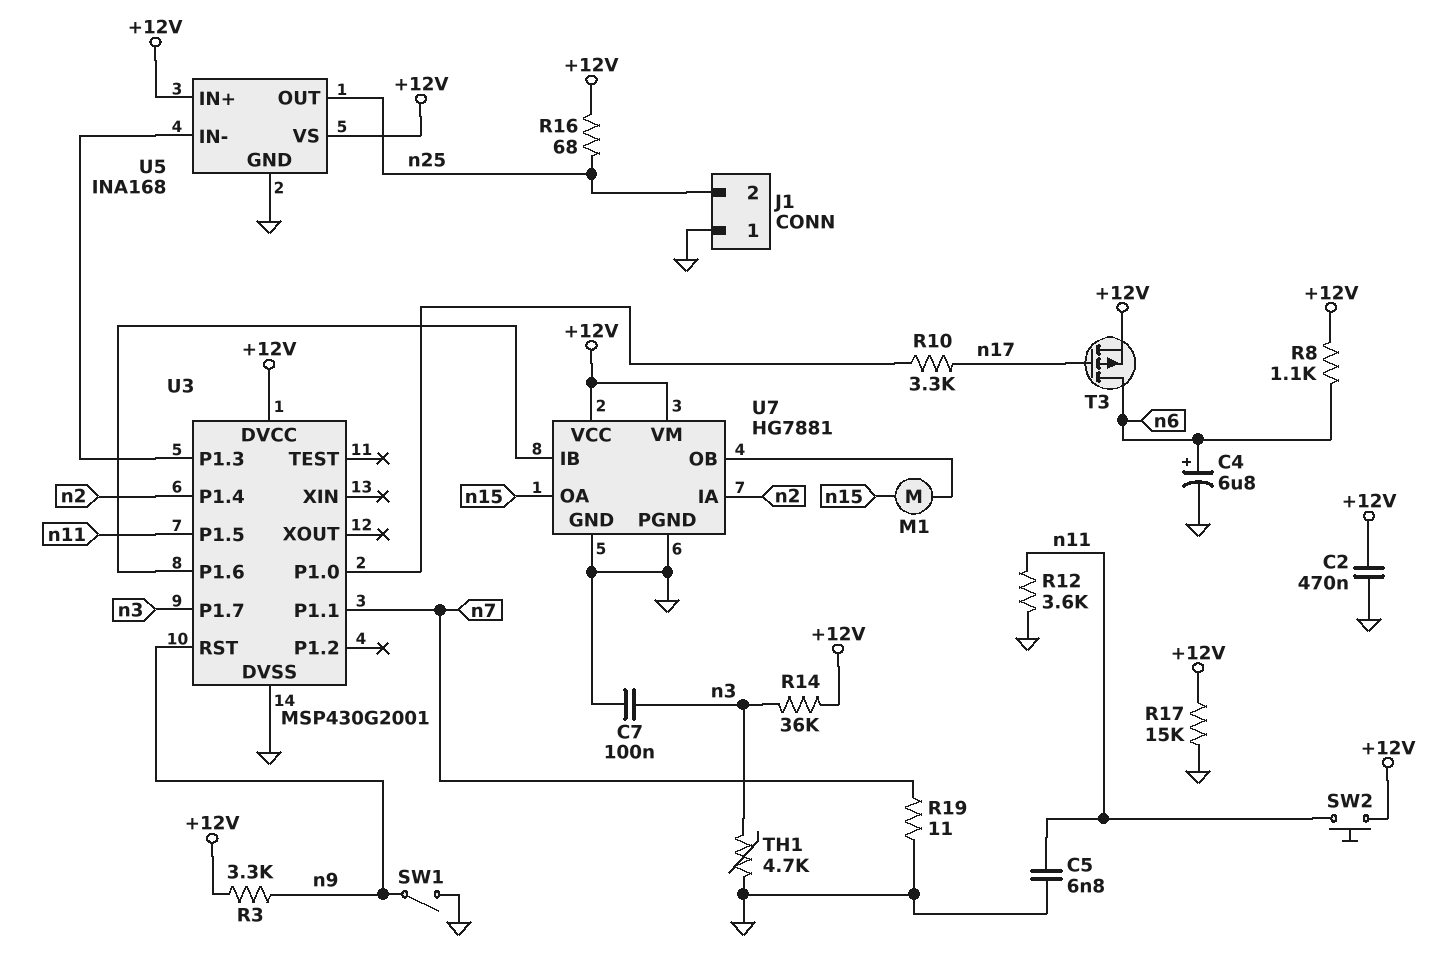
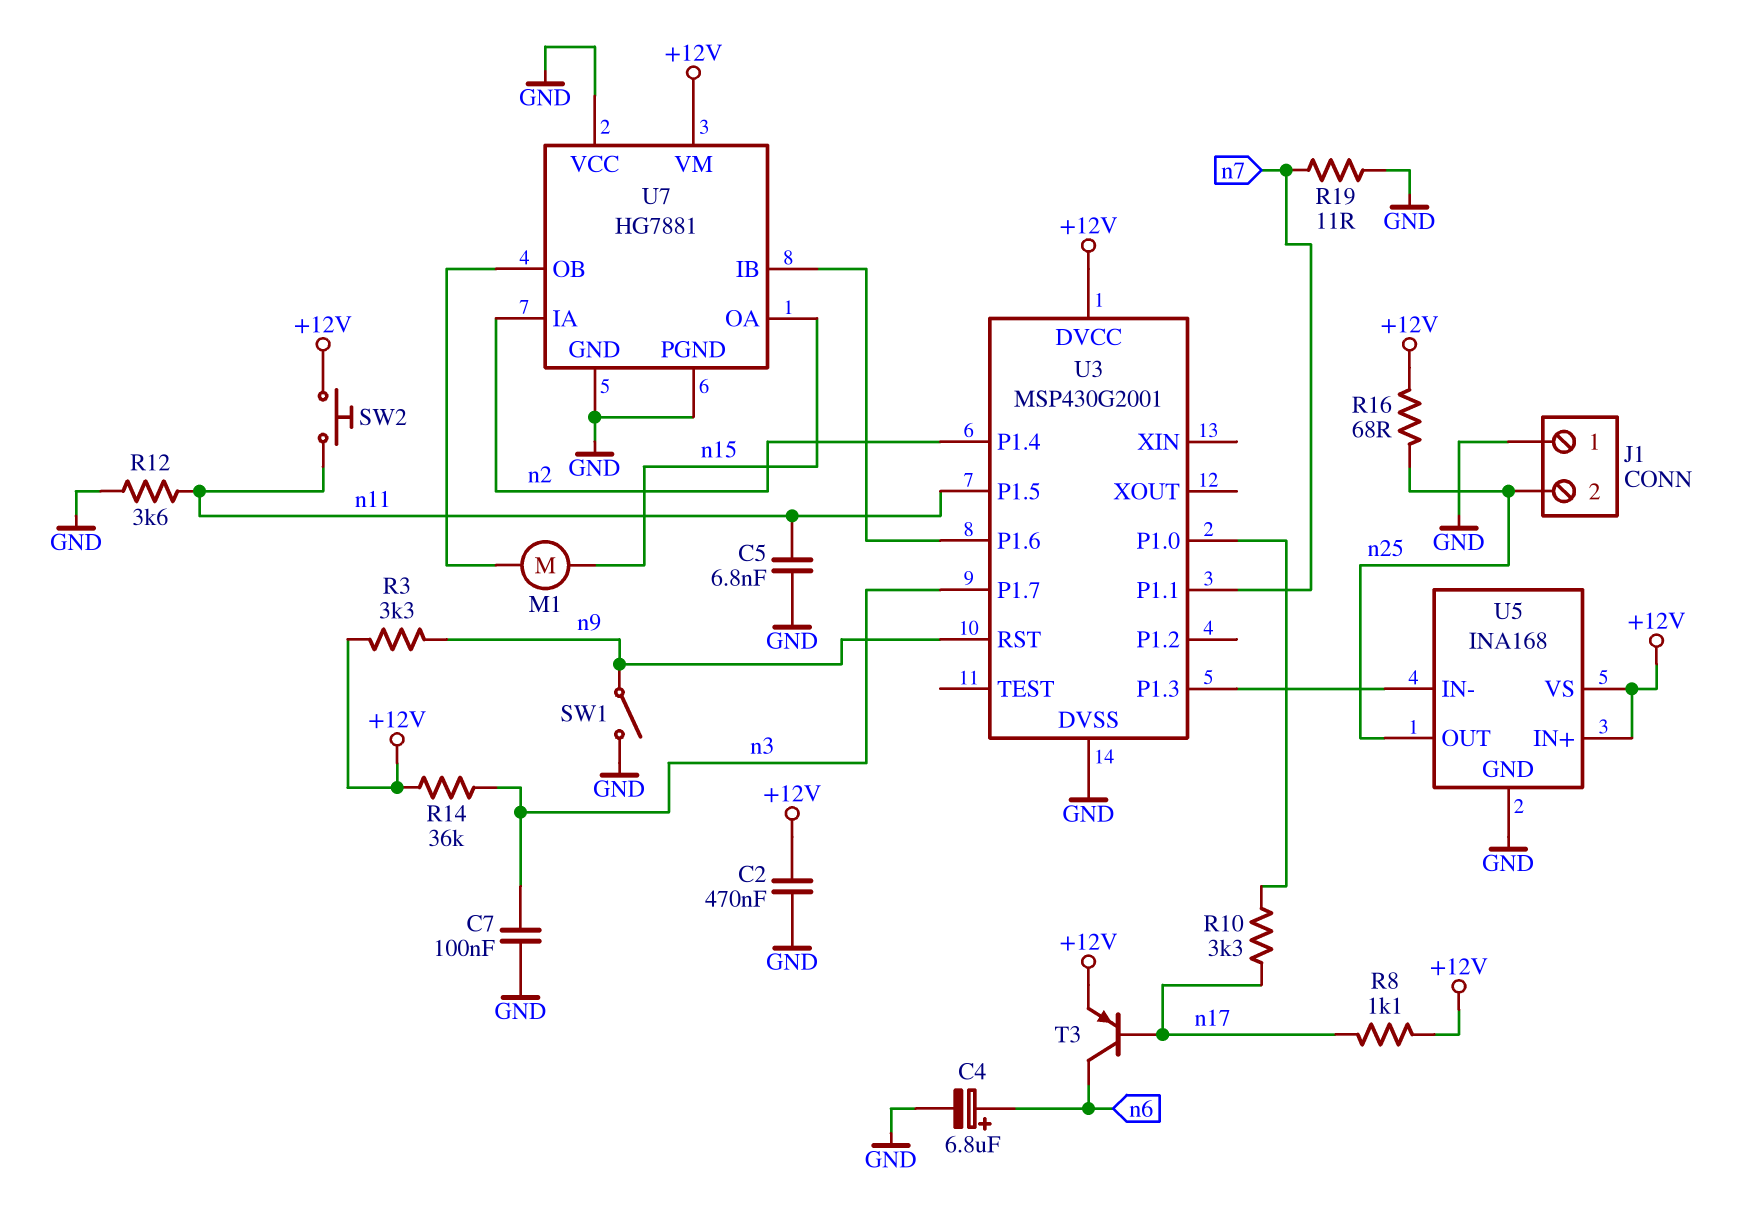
R8: 1.1k (+12V, n6) -> 1.1k (+12V, n17)
R17: 15k (+12V, GND) -> none
T3: PMOS (G n17, D n6, S +12V) -> PNP (B n17, C n6, E +12V)
TH1: 4.7k (GND, n3) -> none
U7 pin VCC: +12V -> GND

